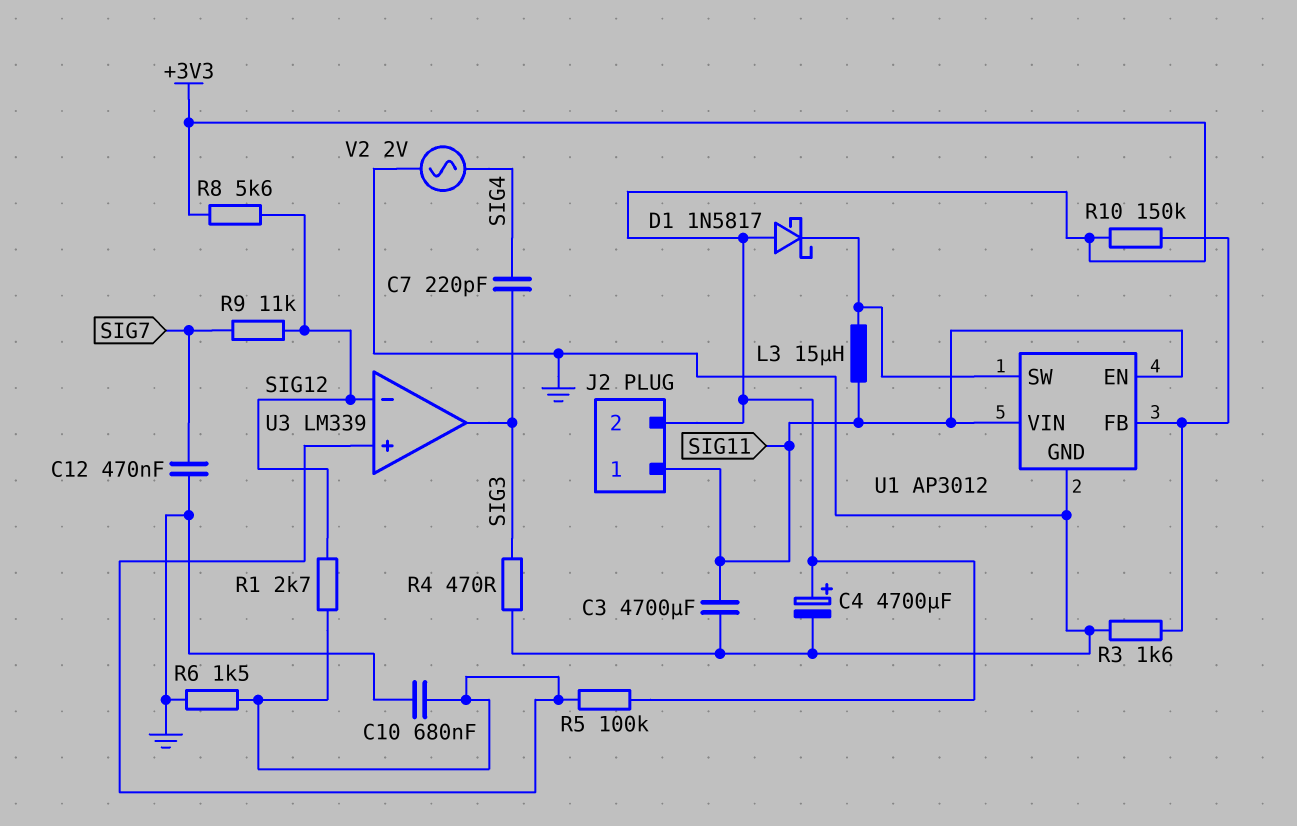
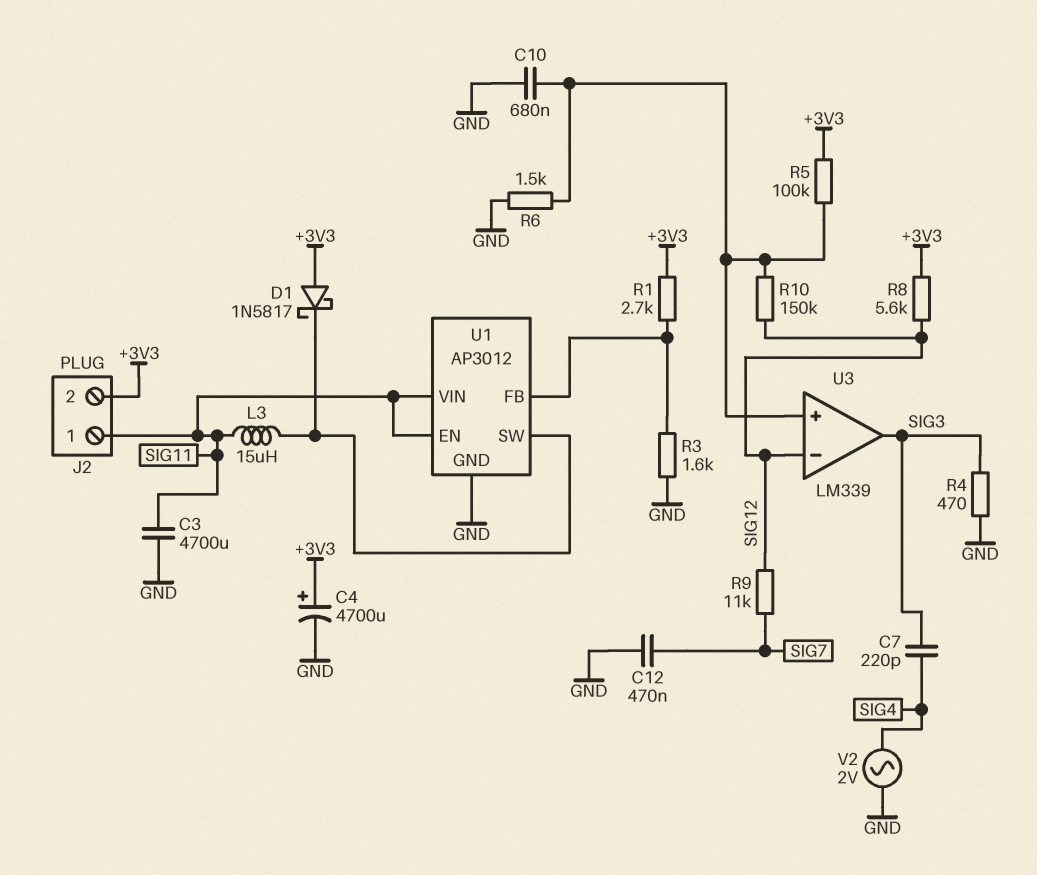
R1: 2.7k (SIG12, U3/in+) -> 2.7k (+3V3, U1/FB)
R10: 150k (+3V3, U1/FB) -> 150k (SIG12, U3/in+)

